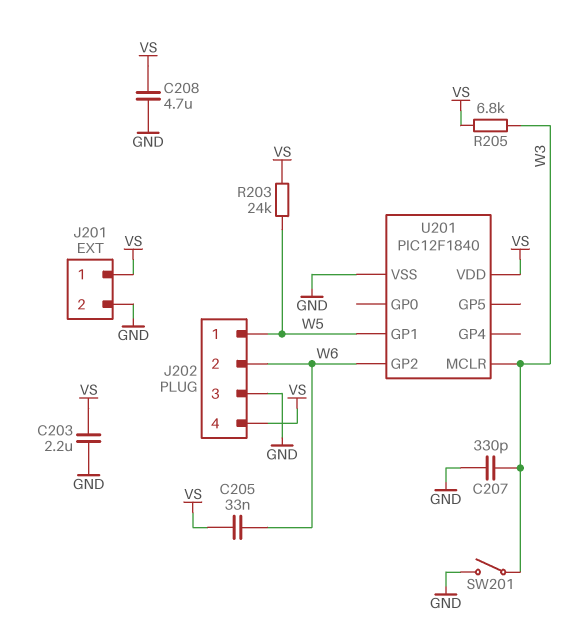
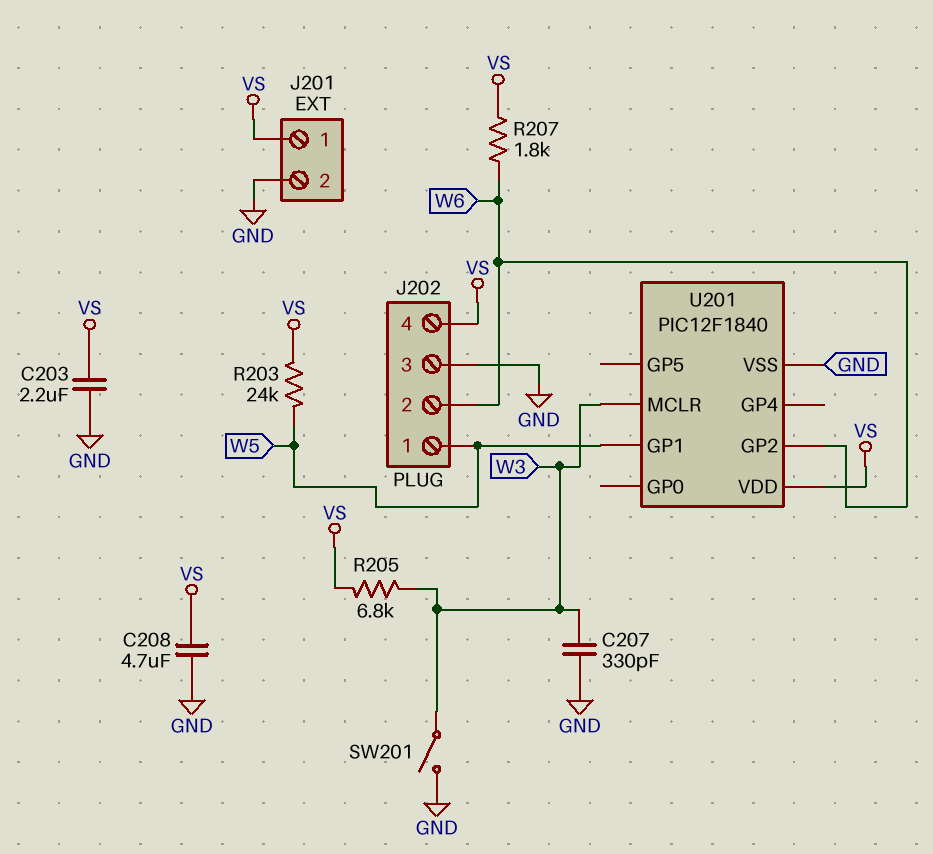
C205: 33nF (VS, W6) -> none
R207: none -> 1.8k (VS, W6)

